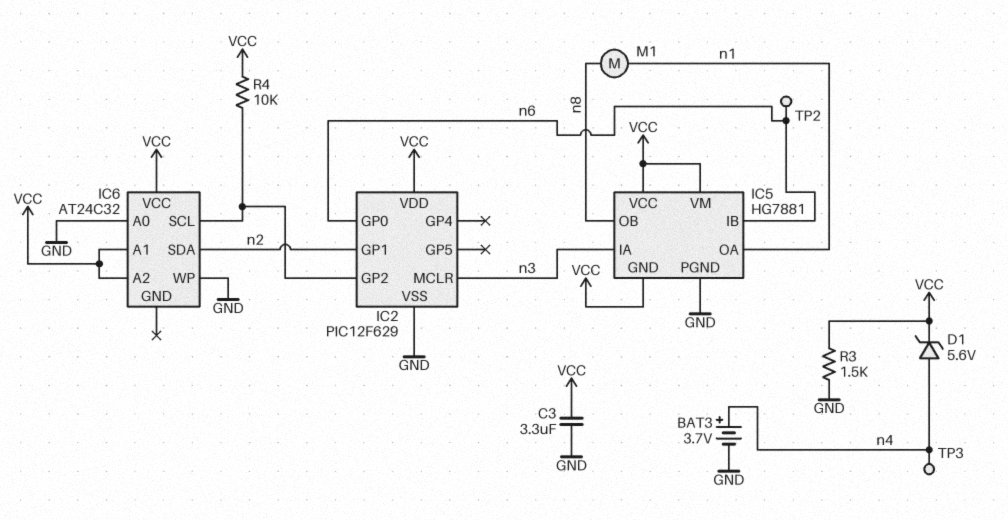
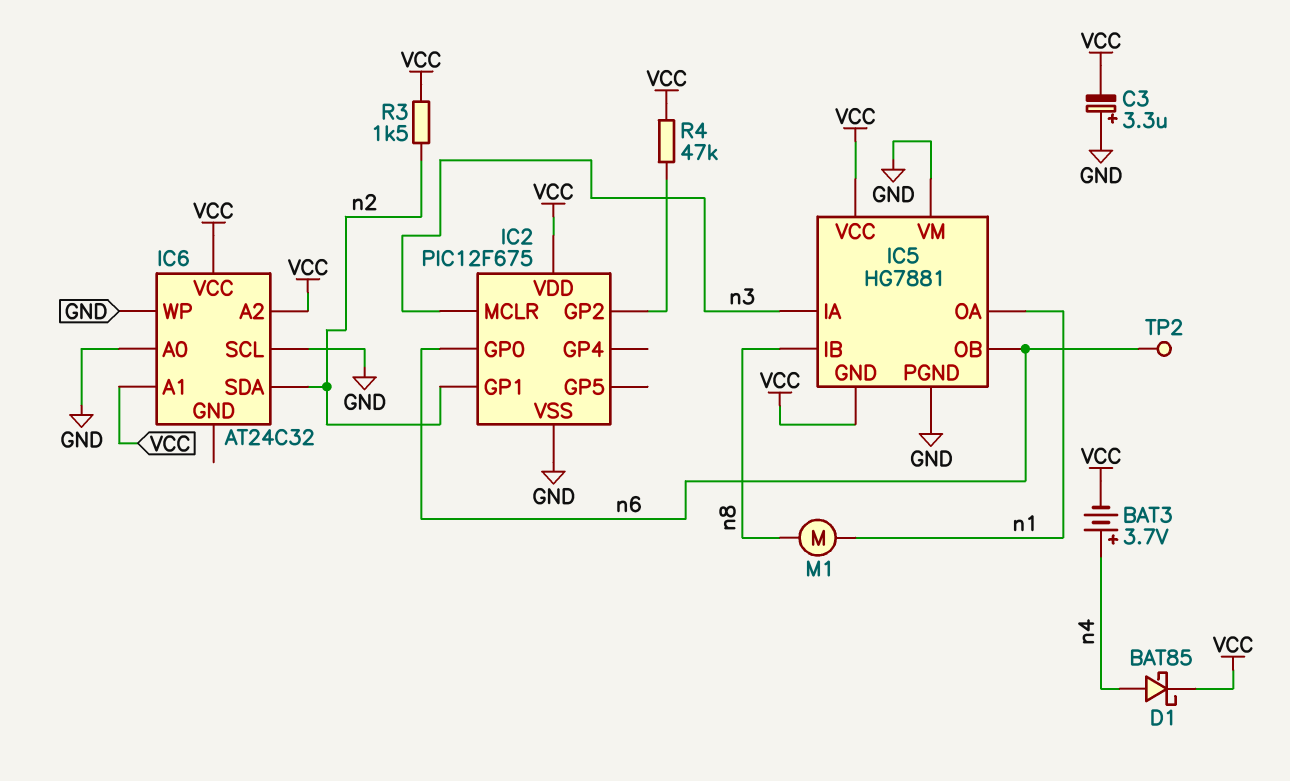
BAT3: 3.7V (plus n4, minus GND) -> 3.7V (plus n4, minus VCC)
C3: 3.3uF (GND, VCC) -> 3.3uF (plus GND, minus VCC)
D1: zener 5.6V (A n4, K VCC) -> schottky BAT85 (A n4, K VCC)
IC2: PIC12F629 -> PIC12F675
IC5 pin IB: n6 -> n8
IC5 pin OB: n8 -> n6
IC5 pin VM: VCC -> GND
IC6 pin SCL: IC2/GP2 -> GND
R3: 1.5k (GND, VCC) -> 1.5k (VCC, n2)
R4: 10k (IC2/GP2, VCC) -> 47k (IC2/GP2, VCC)
TP3: test point (n4) -> none

